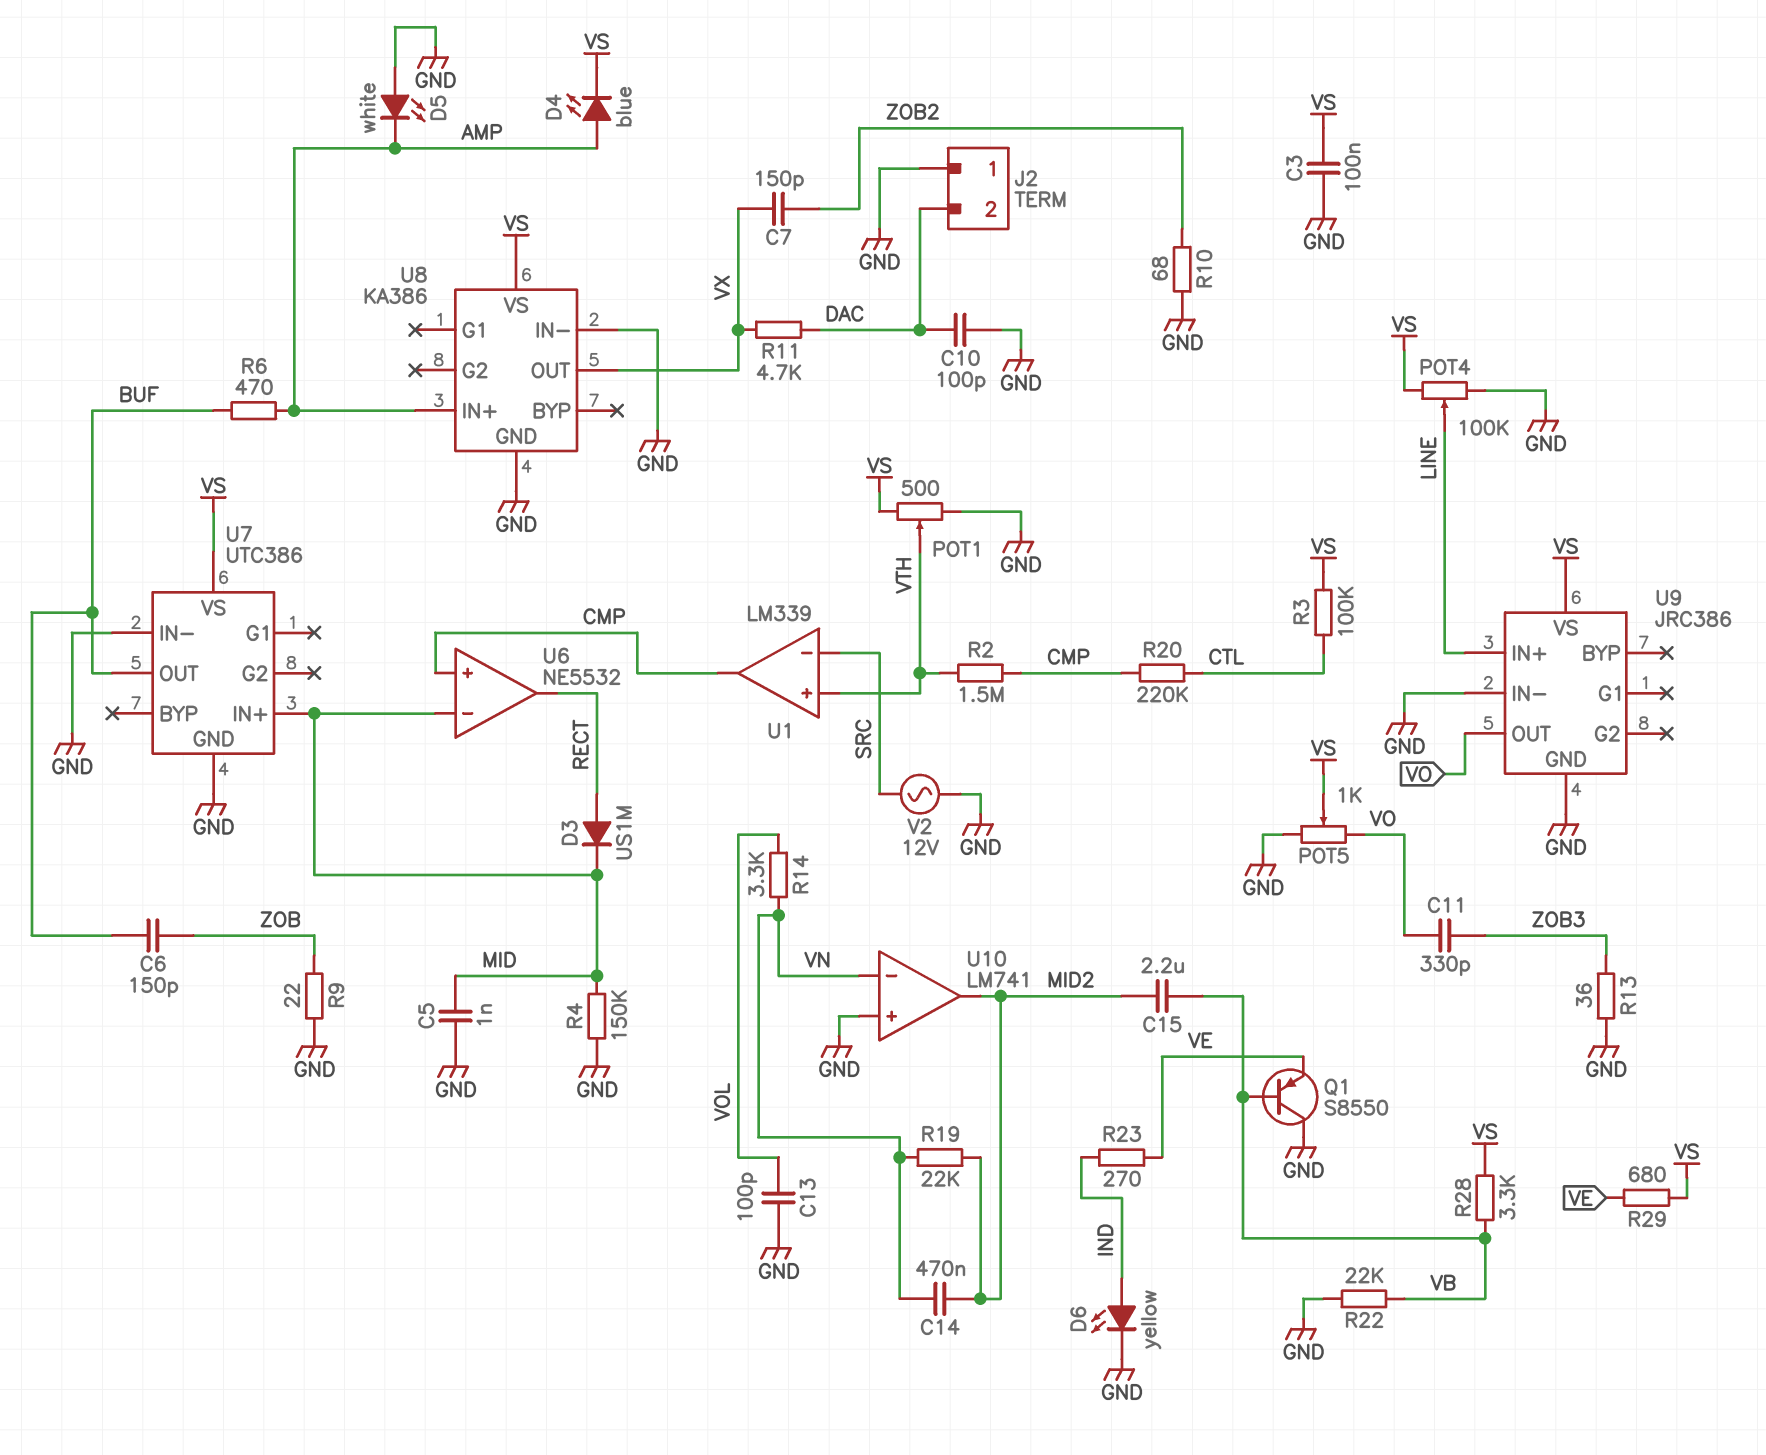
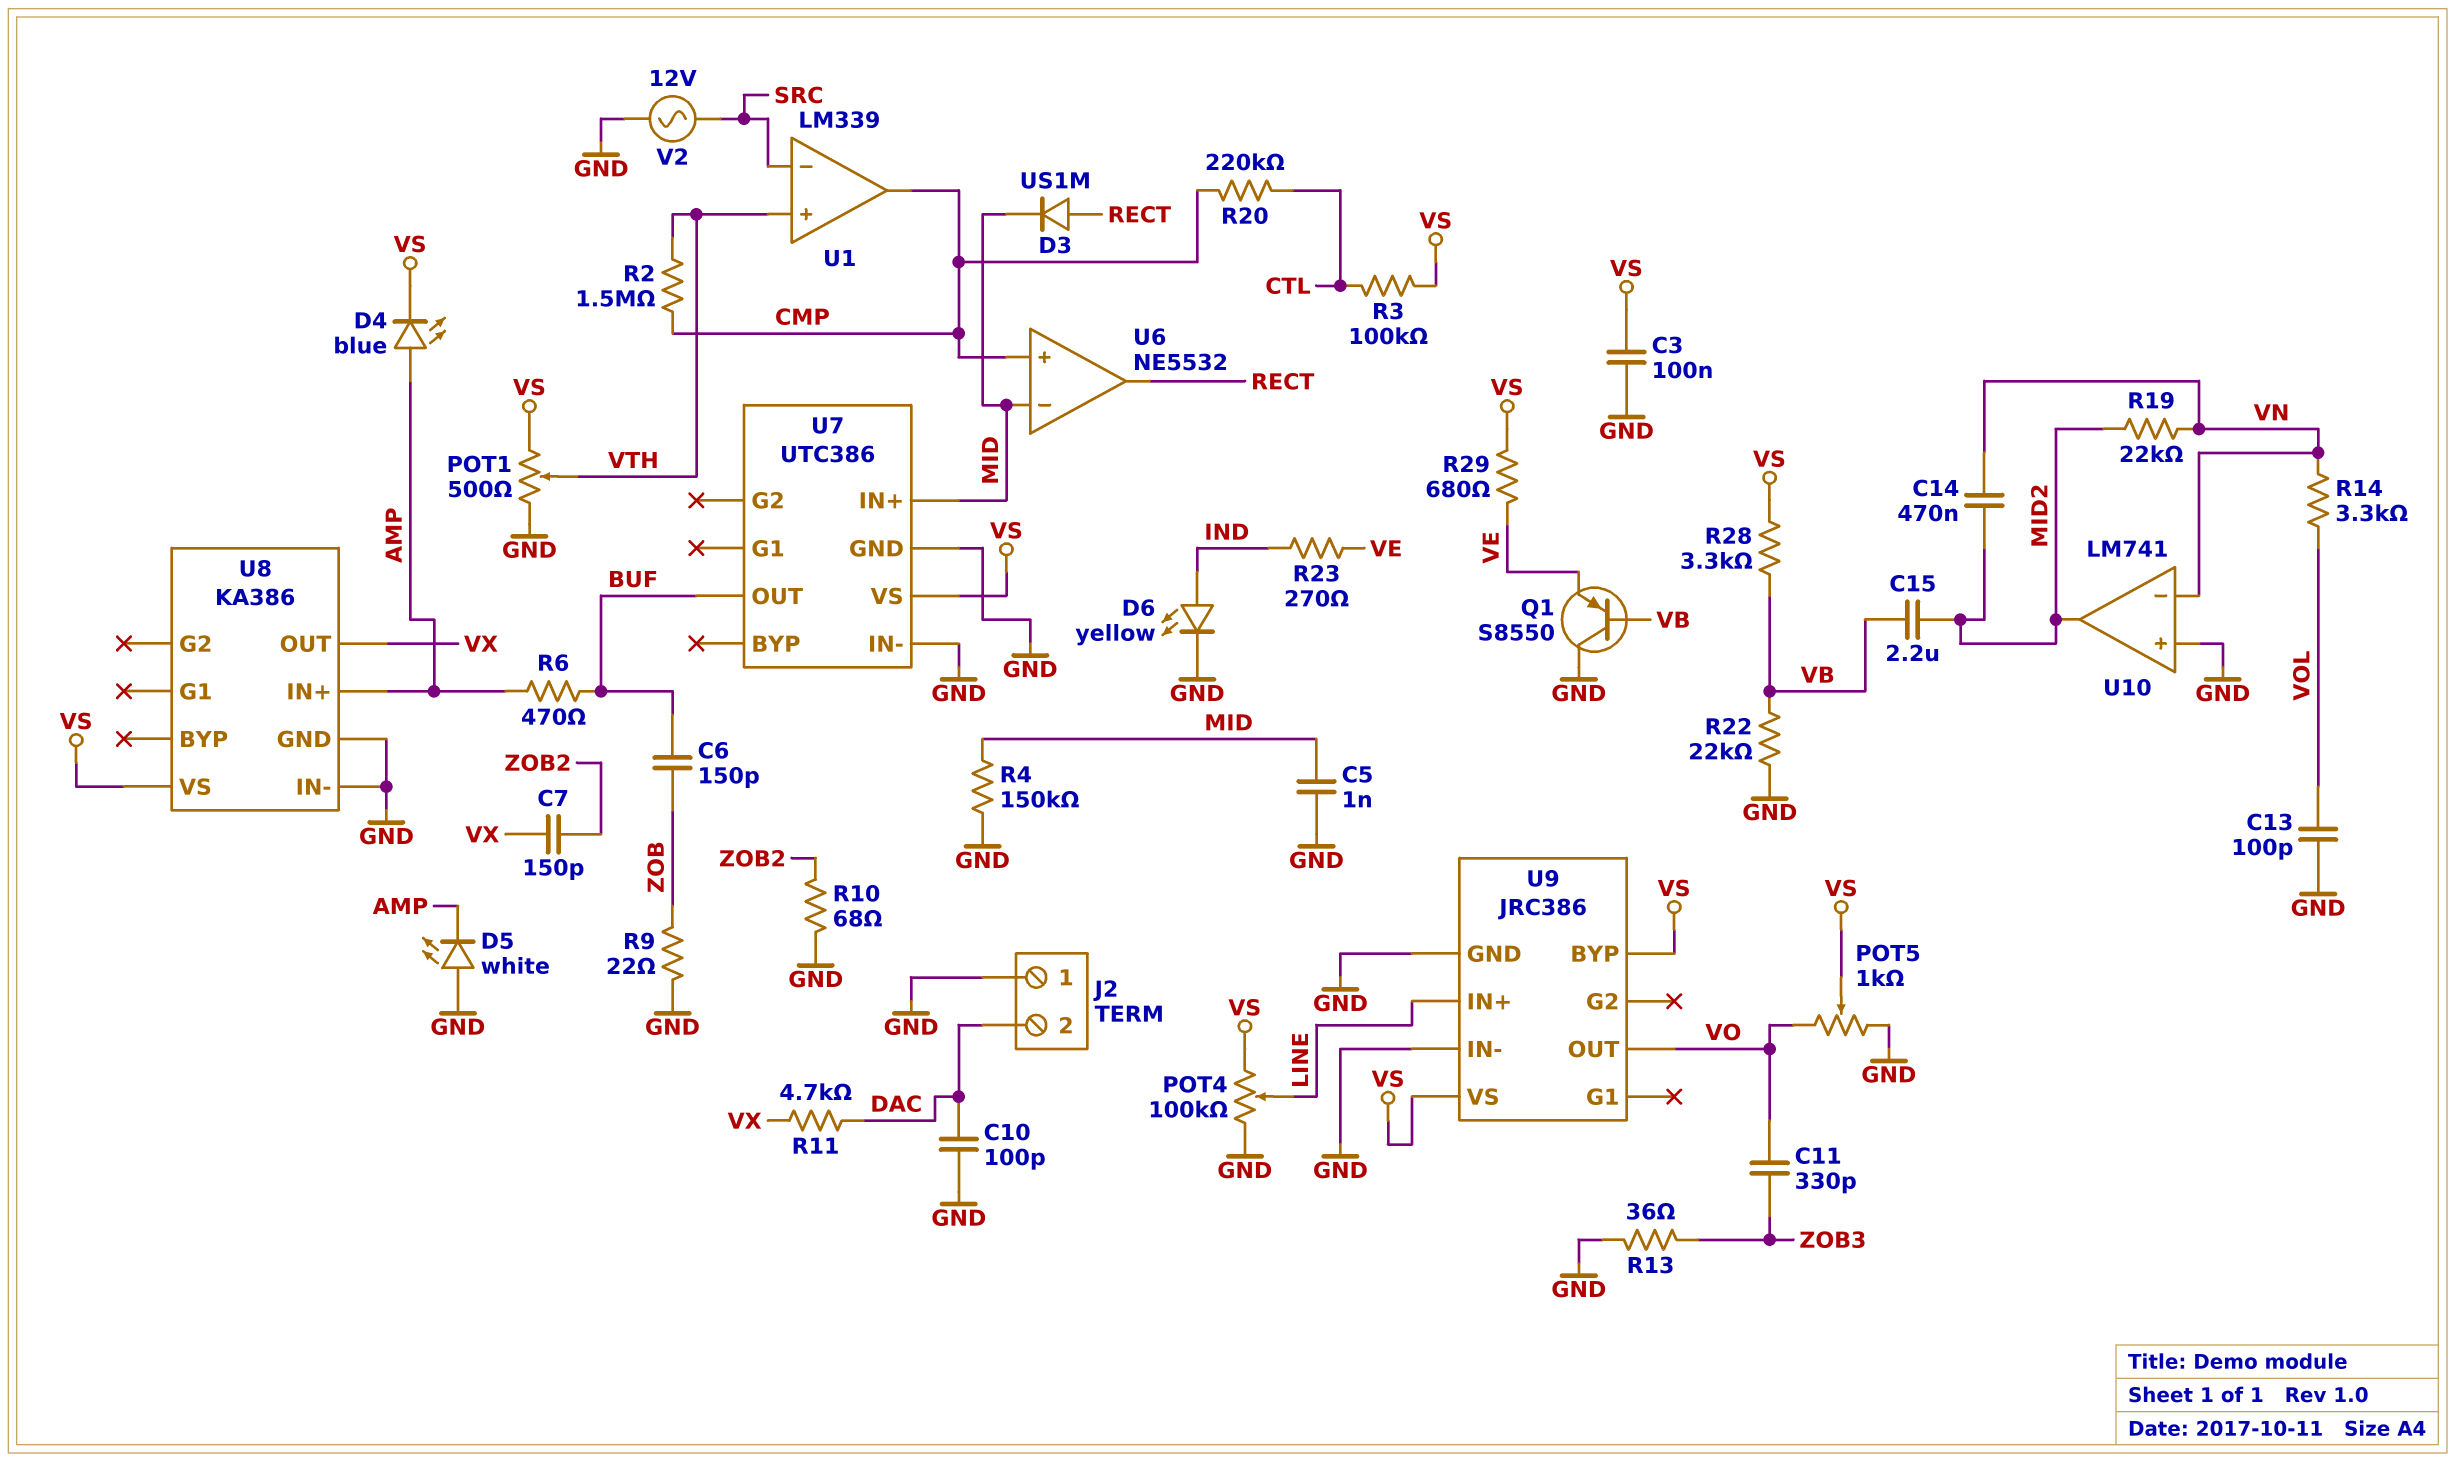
U9 pin BYP: none -> VS

